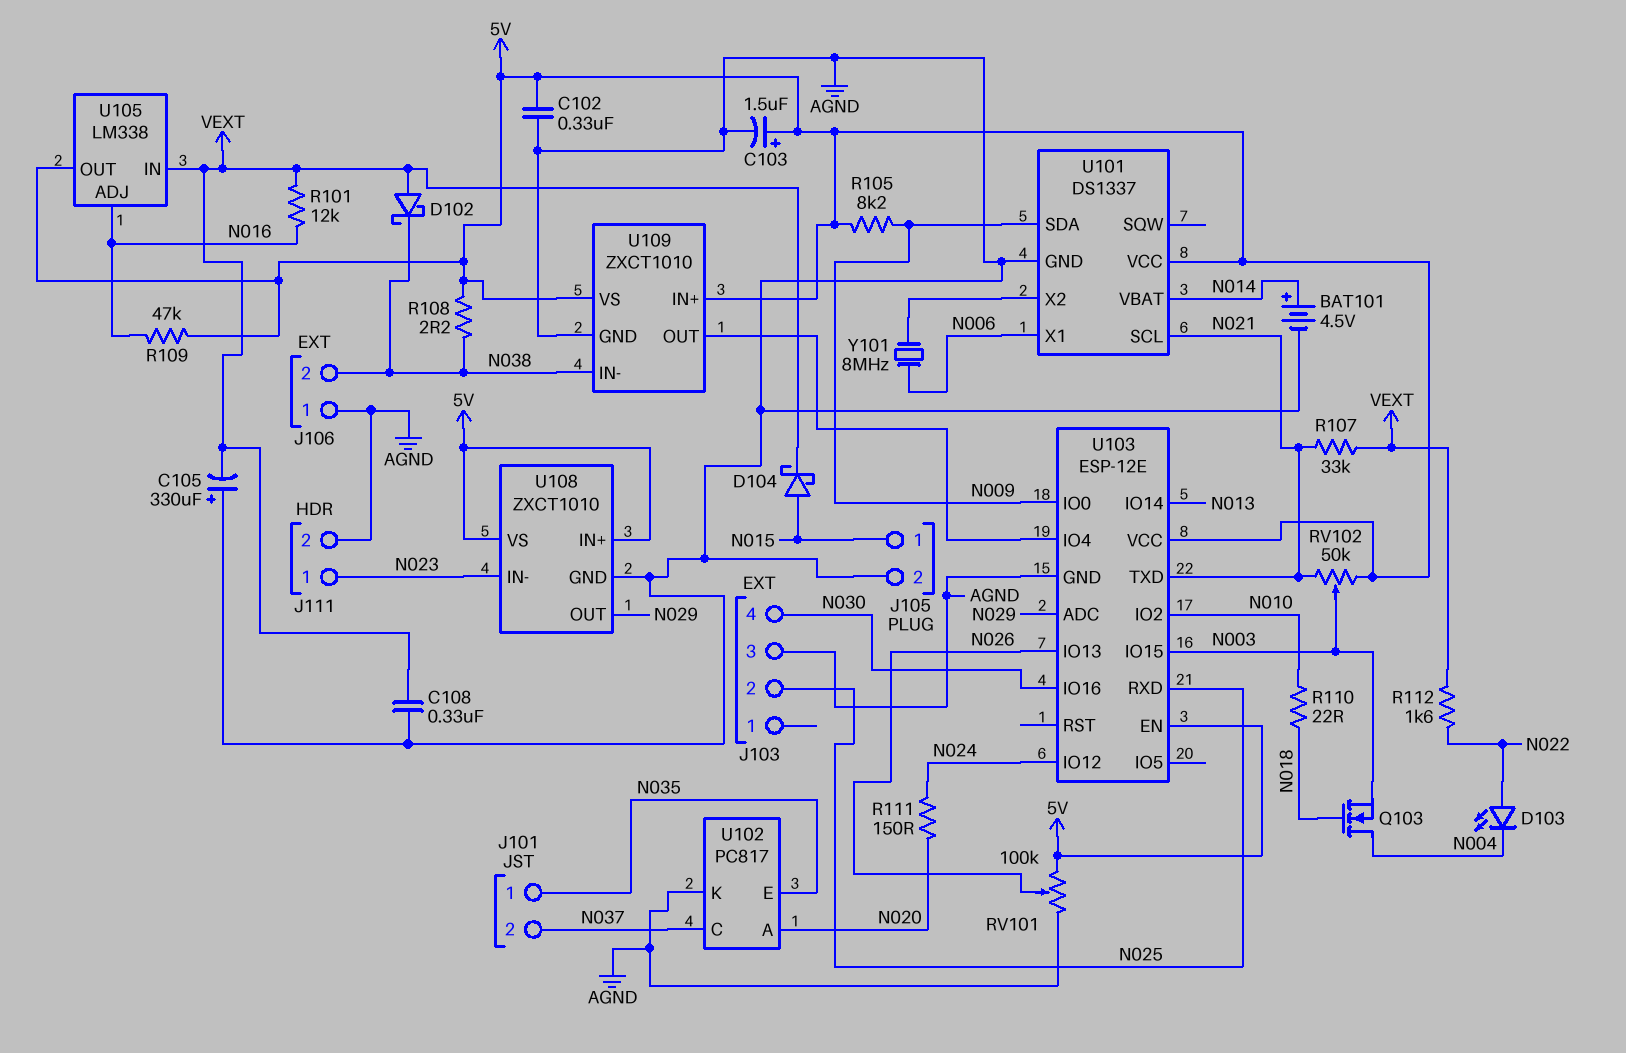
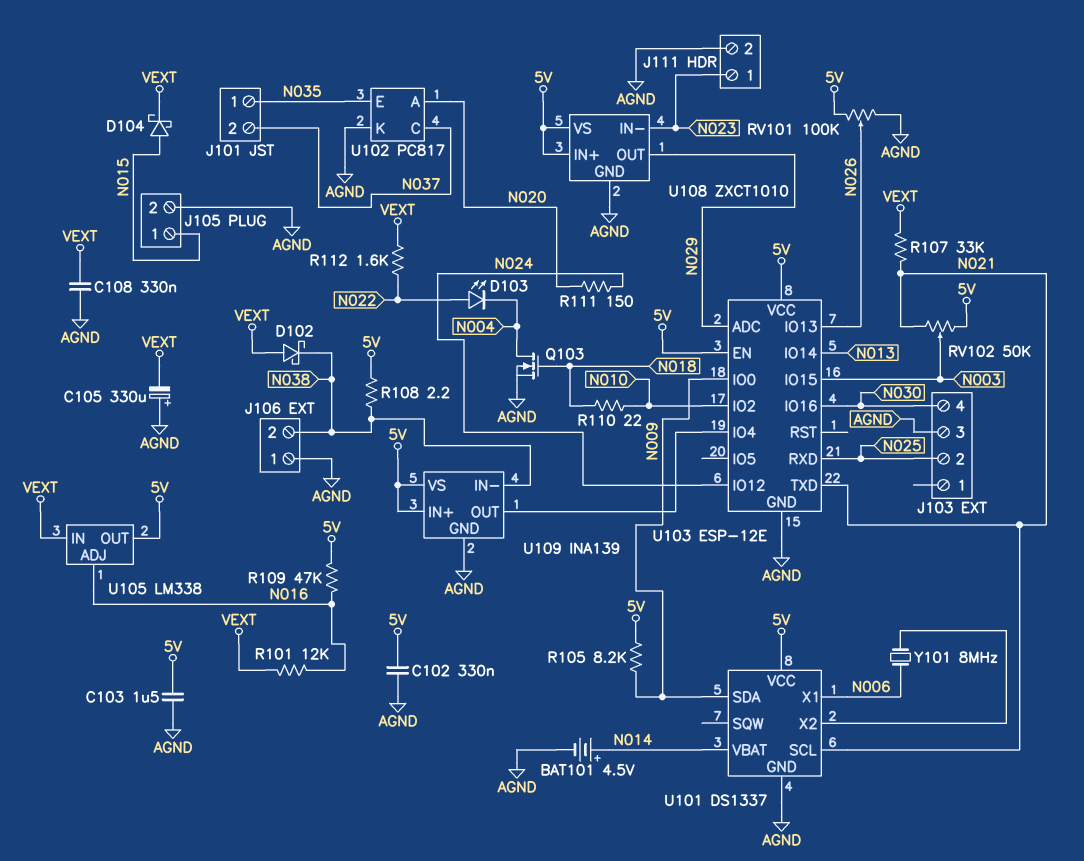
C103: 1.5uF (plus 5V, minus AGND) -> 1.5uF (5V, AGND)
Q103: NMOS (G N018, D N004, S N003) -> NMOS (G N018, D N004, S AGND)
U109: ZXCT1010 -> INA139

